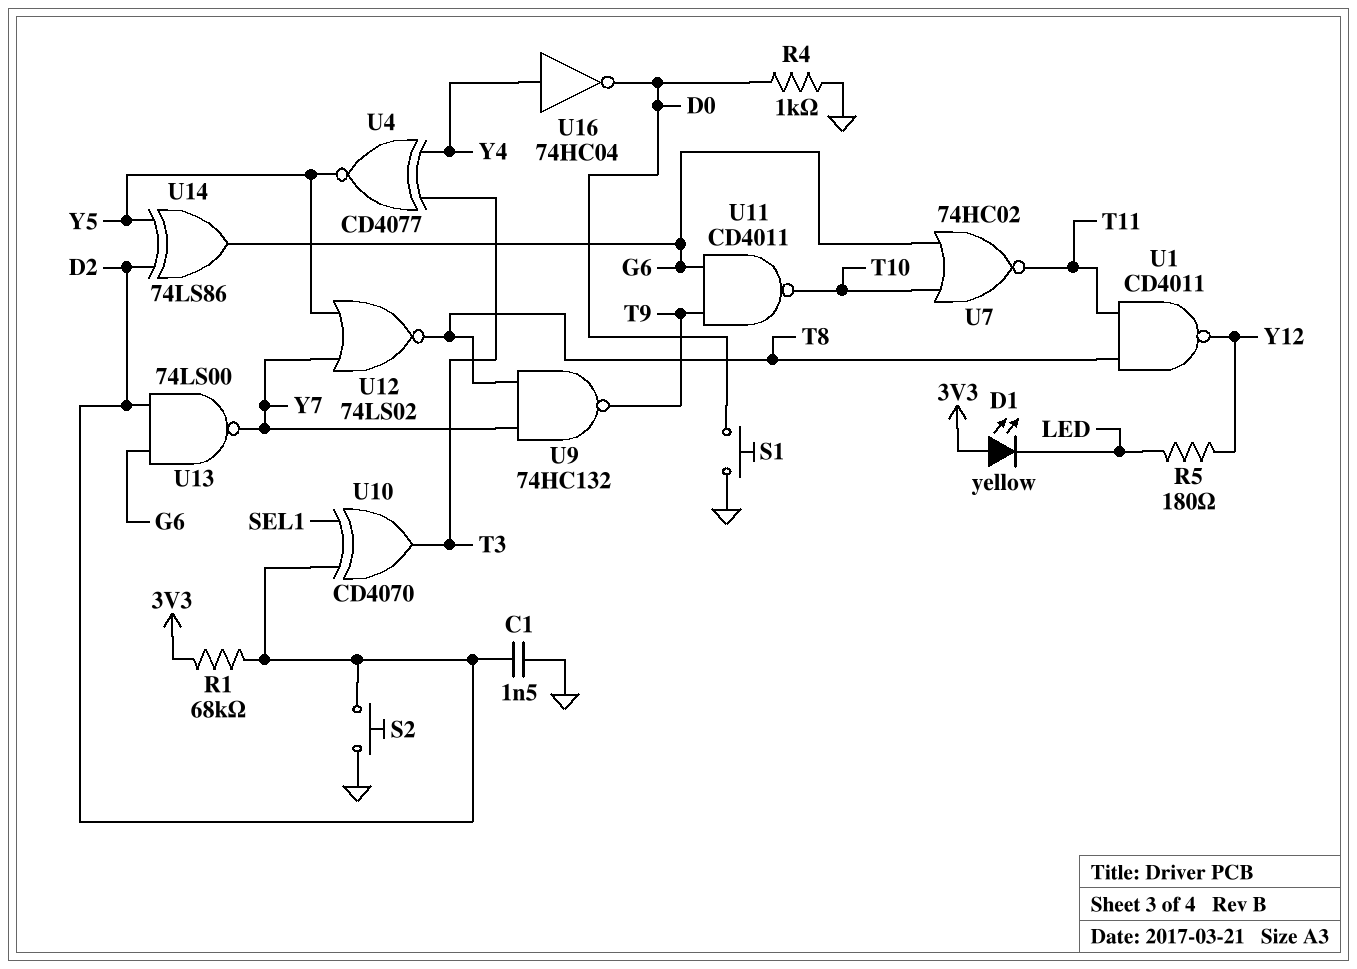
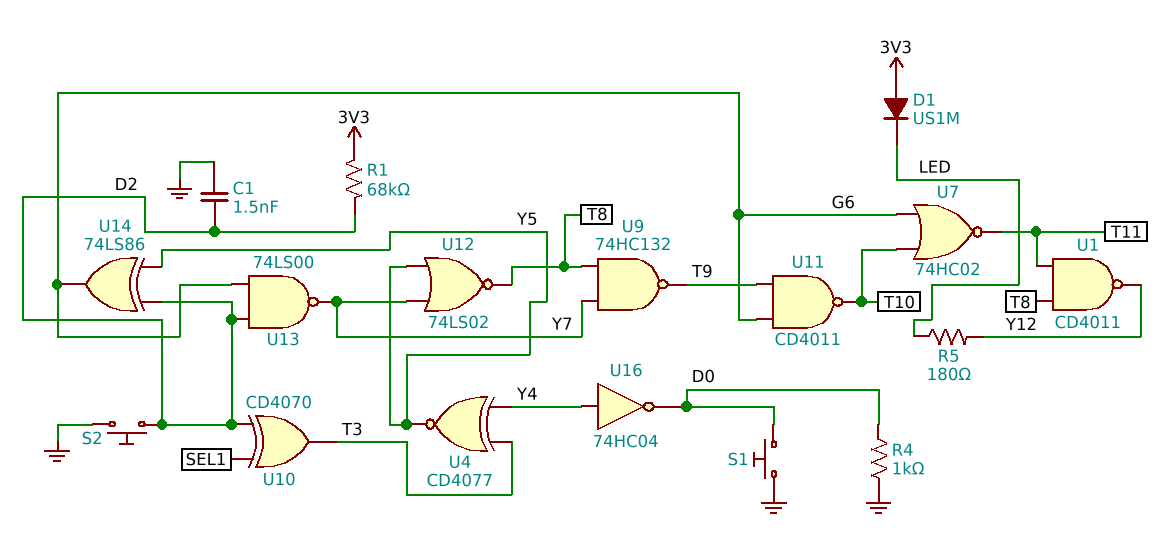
D1: LED yellow (A 3V3, K LED) -> diode US1M (A 3V3, K LED)

